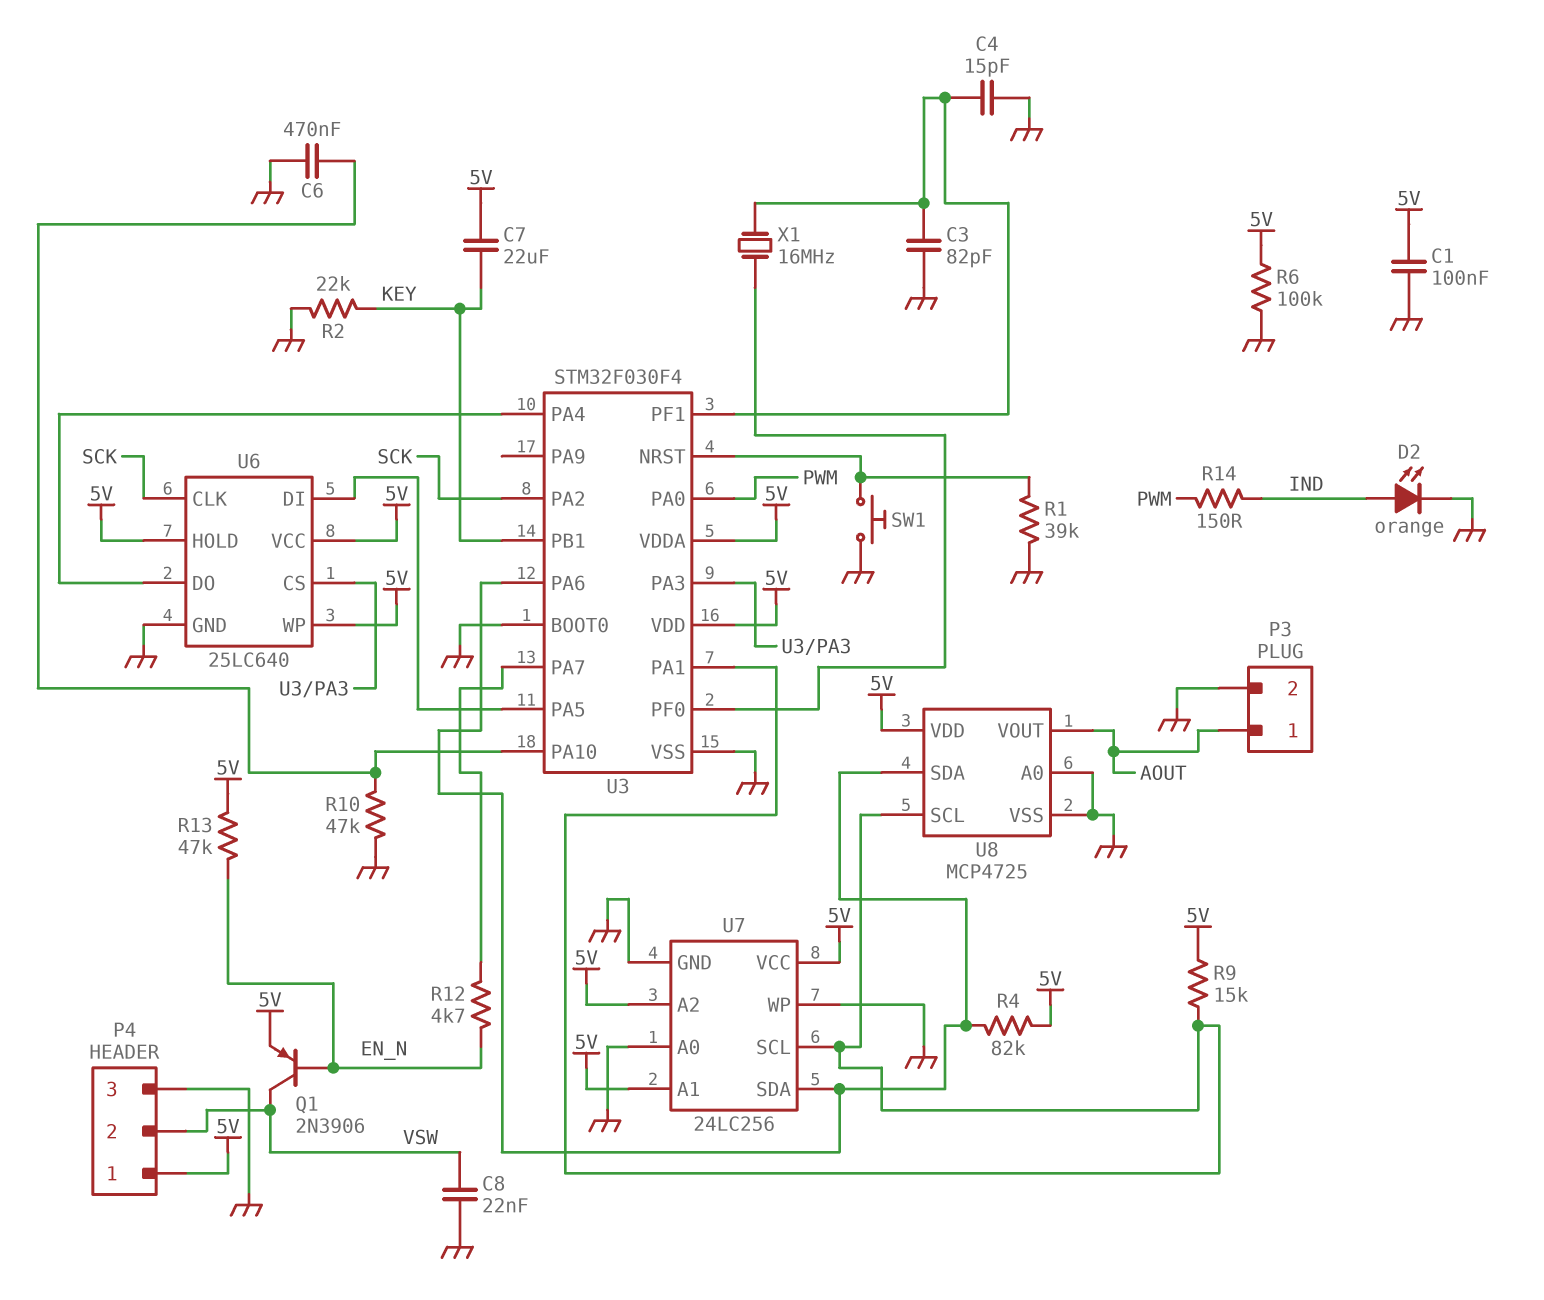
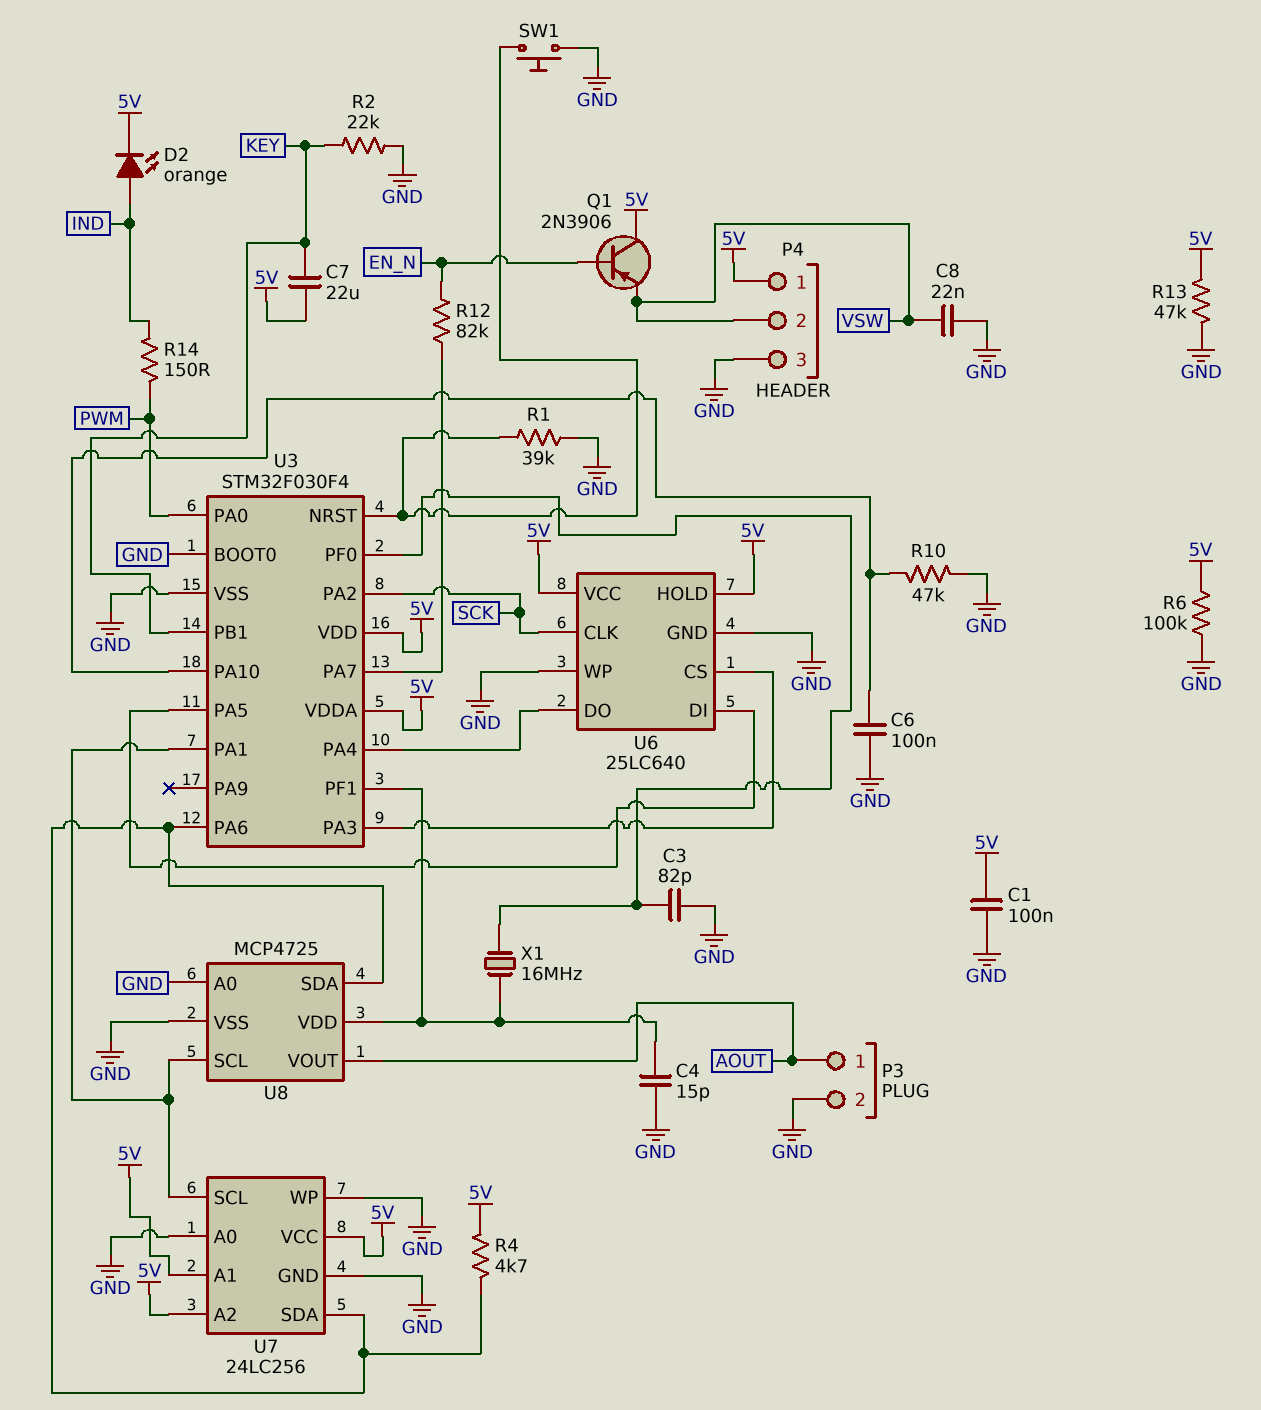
C3: 82pF (GND, U3/PF1) -> 82pF (GND, U3/PF0)
C6: 470nF (GND, U3/PA10) -> 100nF (GND, U3/PA10)
D2: LED orange (A IND, K GND) -> LED orange (A IND, K 5V)
Q1: PNP 2N3906 (B EN_N, C VSW, E 5V) -> PNP 2N3906 (B EN_N, C 5V, E VSW)
R4: 82k (5V, U3/PA6) -> 4.7k (5V, U3/PA6)
R9: 15k (5V, U3/PA1) -> none
R12: 4.7k (EN_N, U3/PA7) -> 82k (EN_N, U3/PA7)
R13: 47k (5V, EN_N) -> 47k (5V, GND)
U6 pin WP: 5V -> GND
U8 pin VDD: 5V -> U3/PF1

